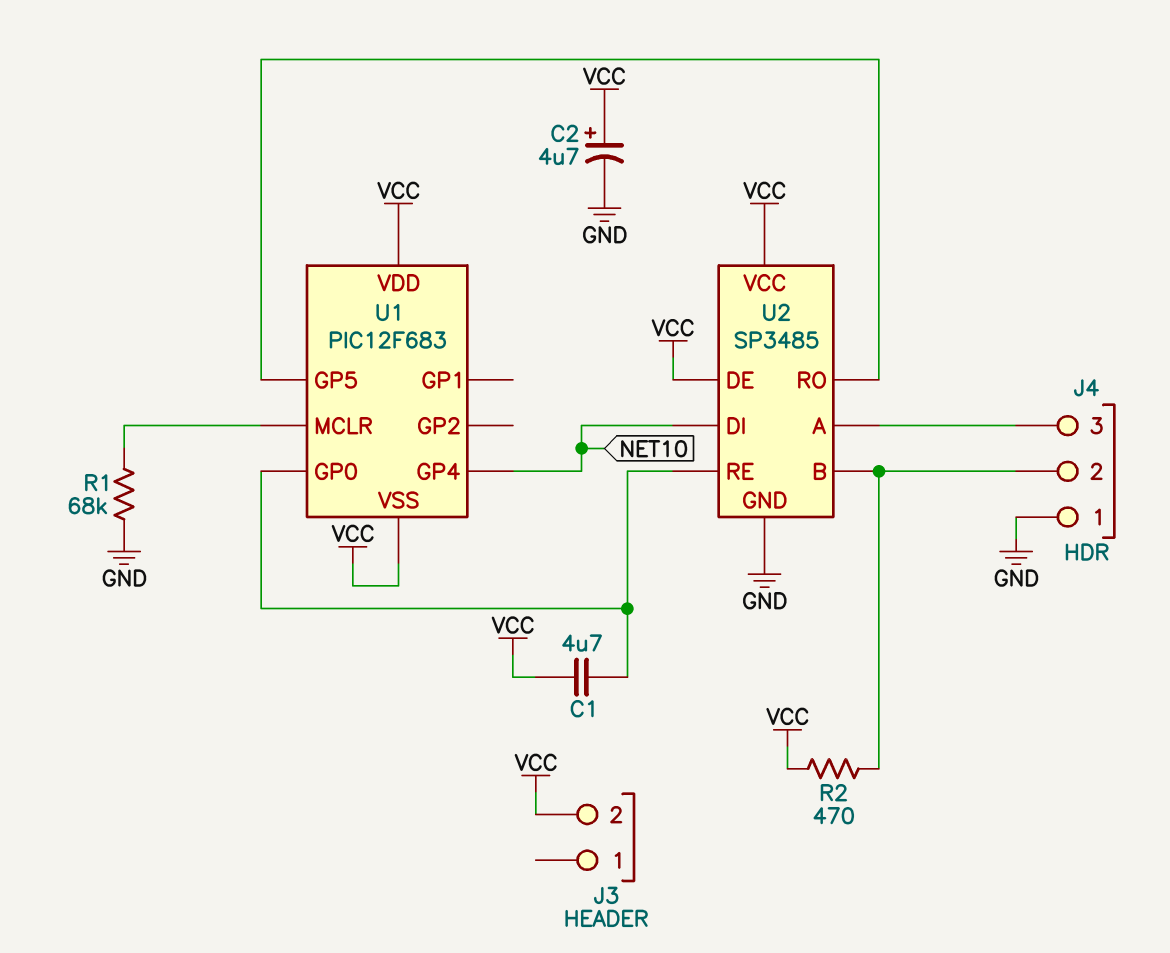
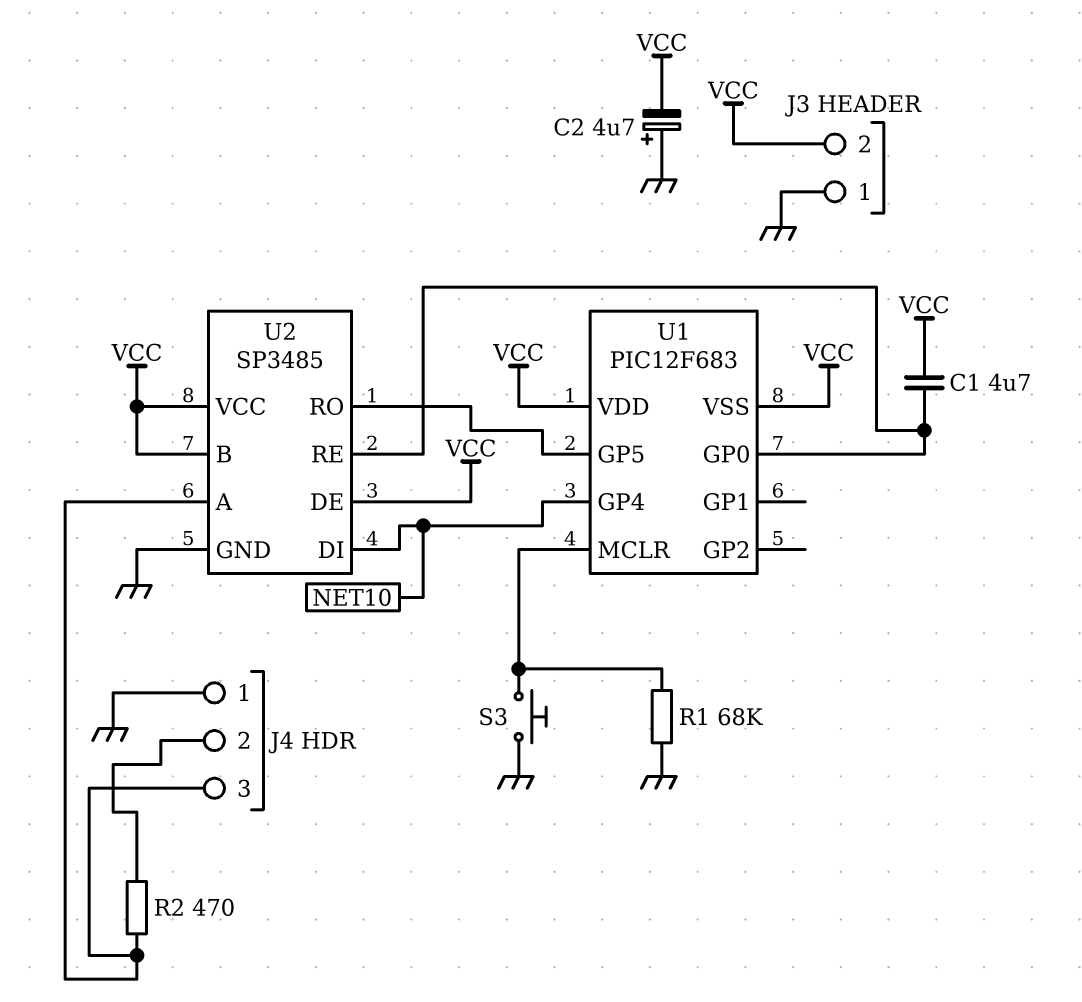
C2: 4.7uF (plus VCC, minus GND) -> 4.7uF (plus GND, minus VCC)
J3 pin 1: none -> GND
R2: 470 (J4/2, VCC) -> 470 (J4/2, J4/3)
S3: none -> button (GND, U1/MCLR)
U2 pin B: J4/2 -> VCC

